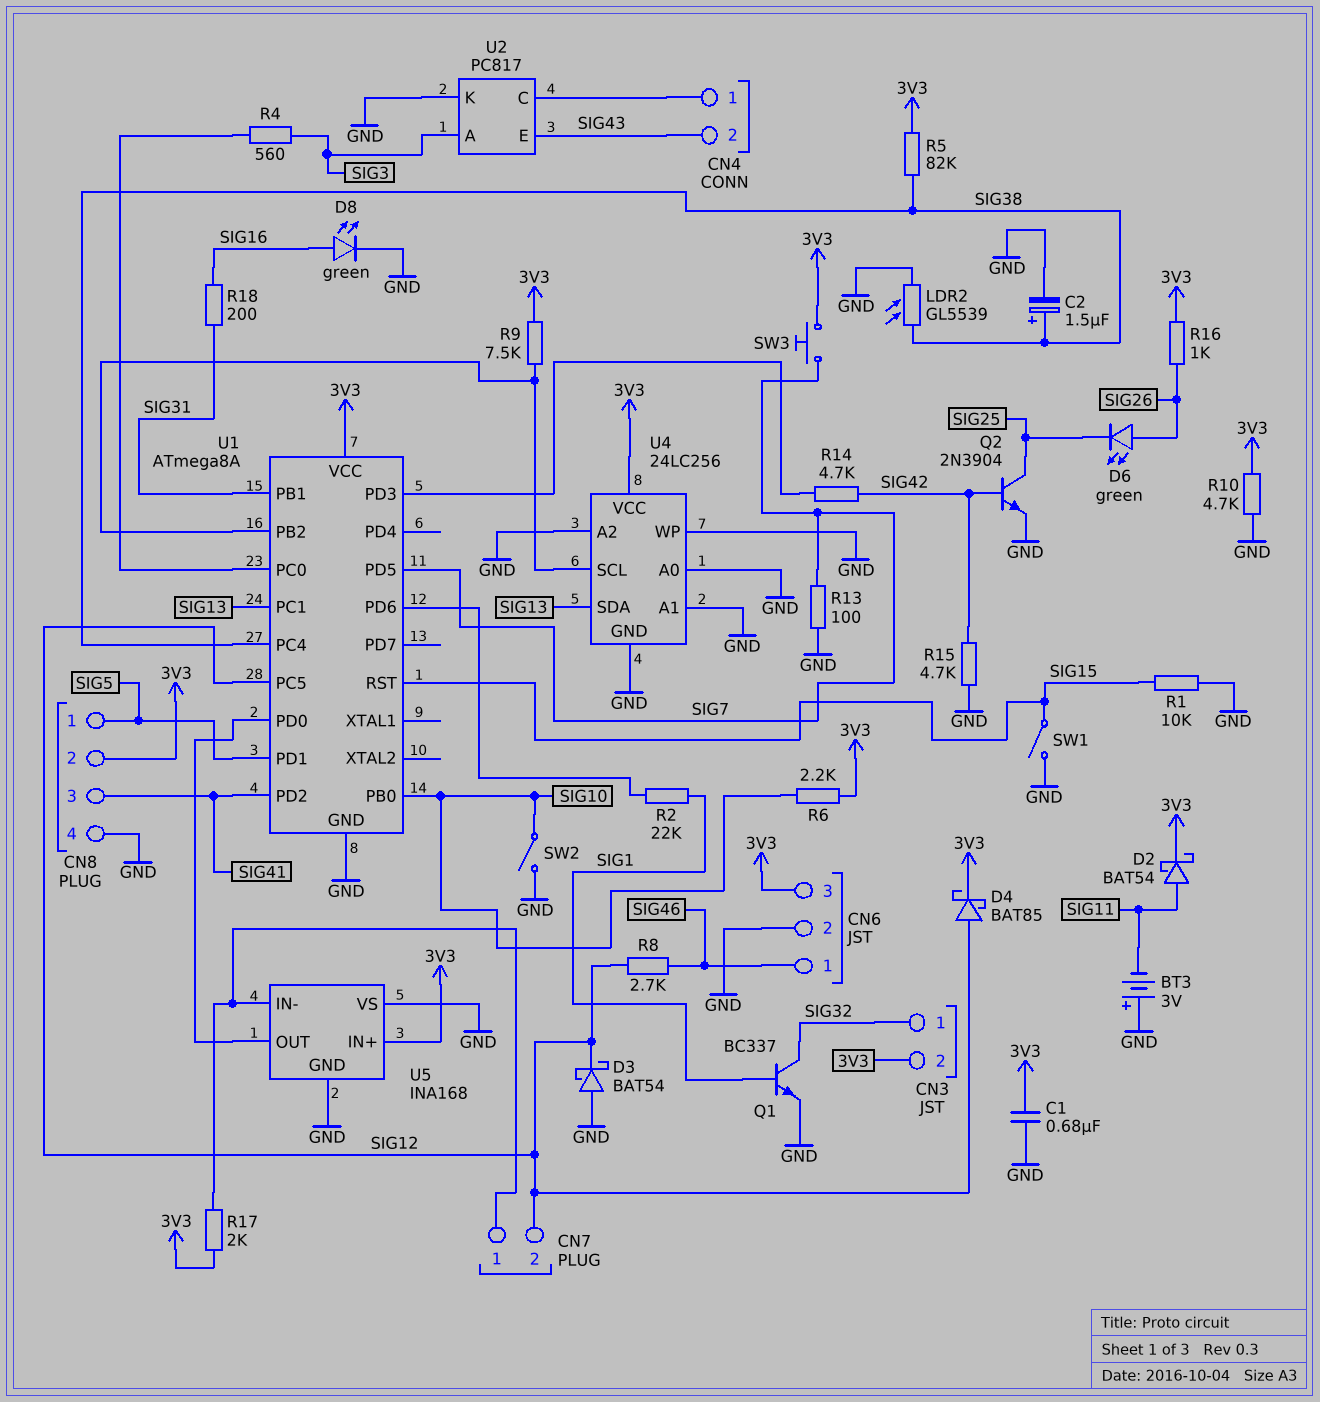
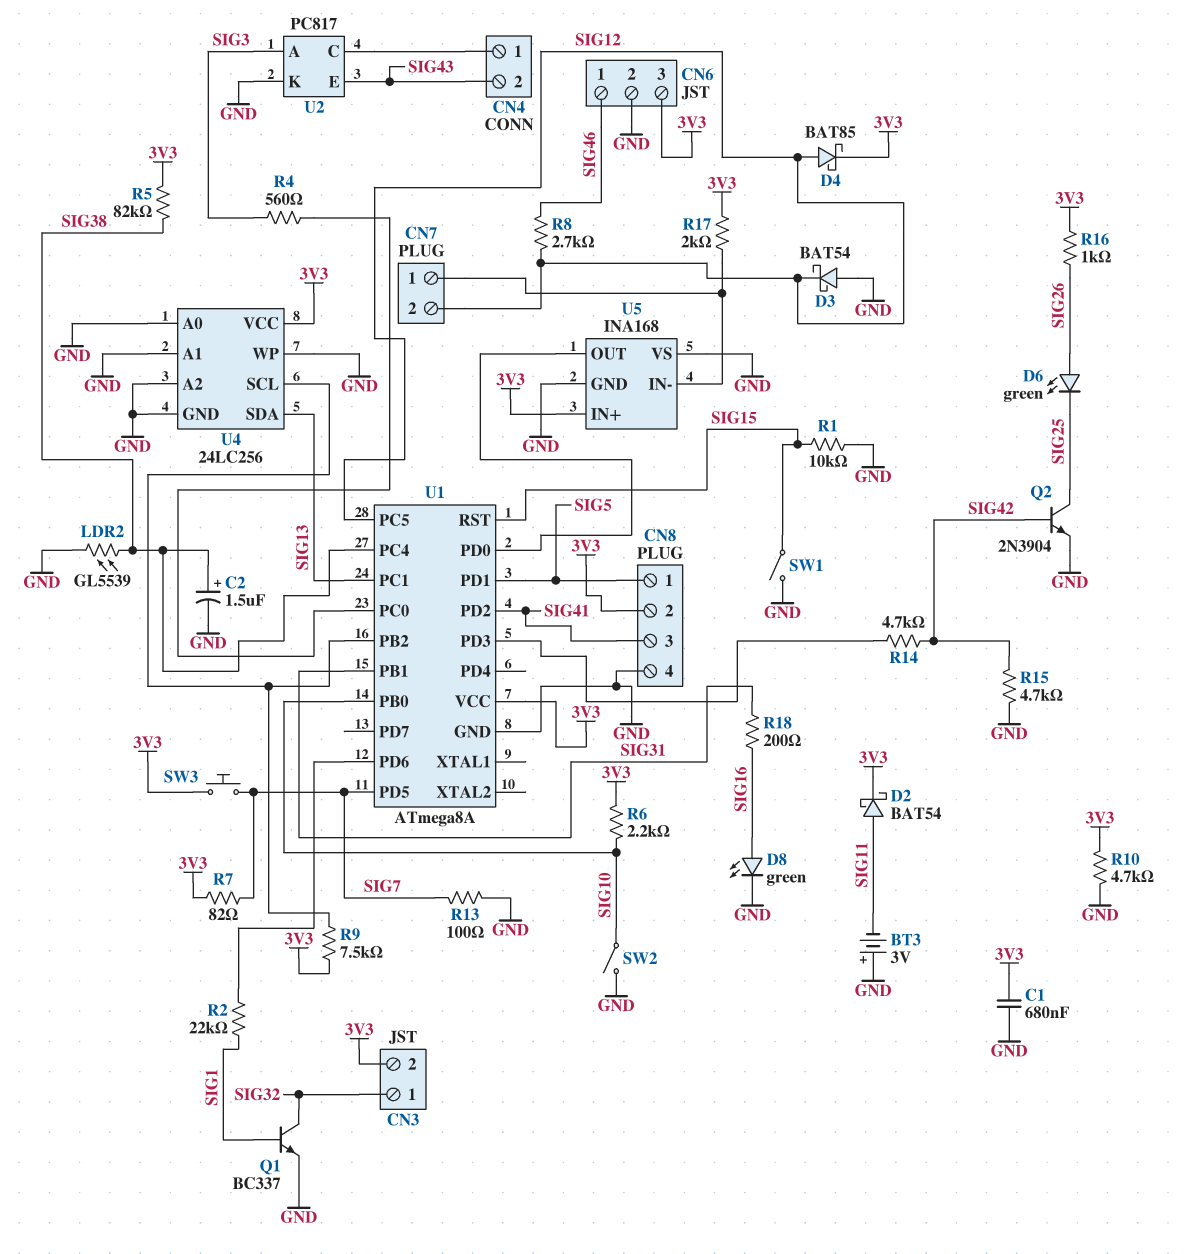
R7: none -> 82 (3V3, SIG7)

